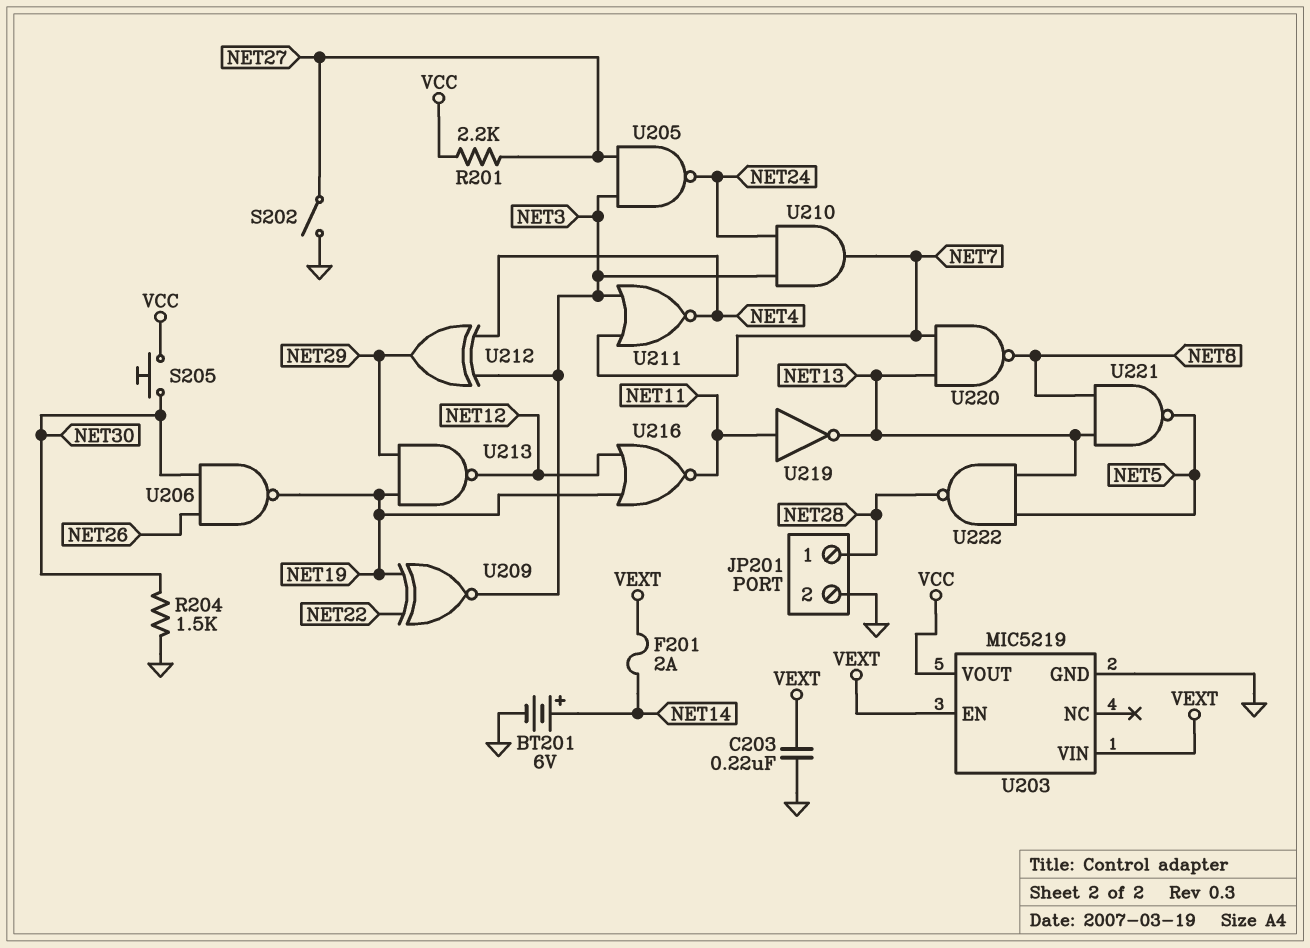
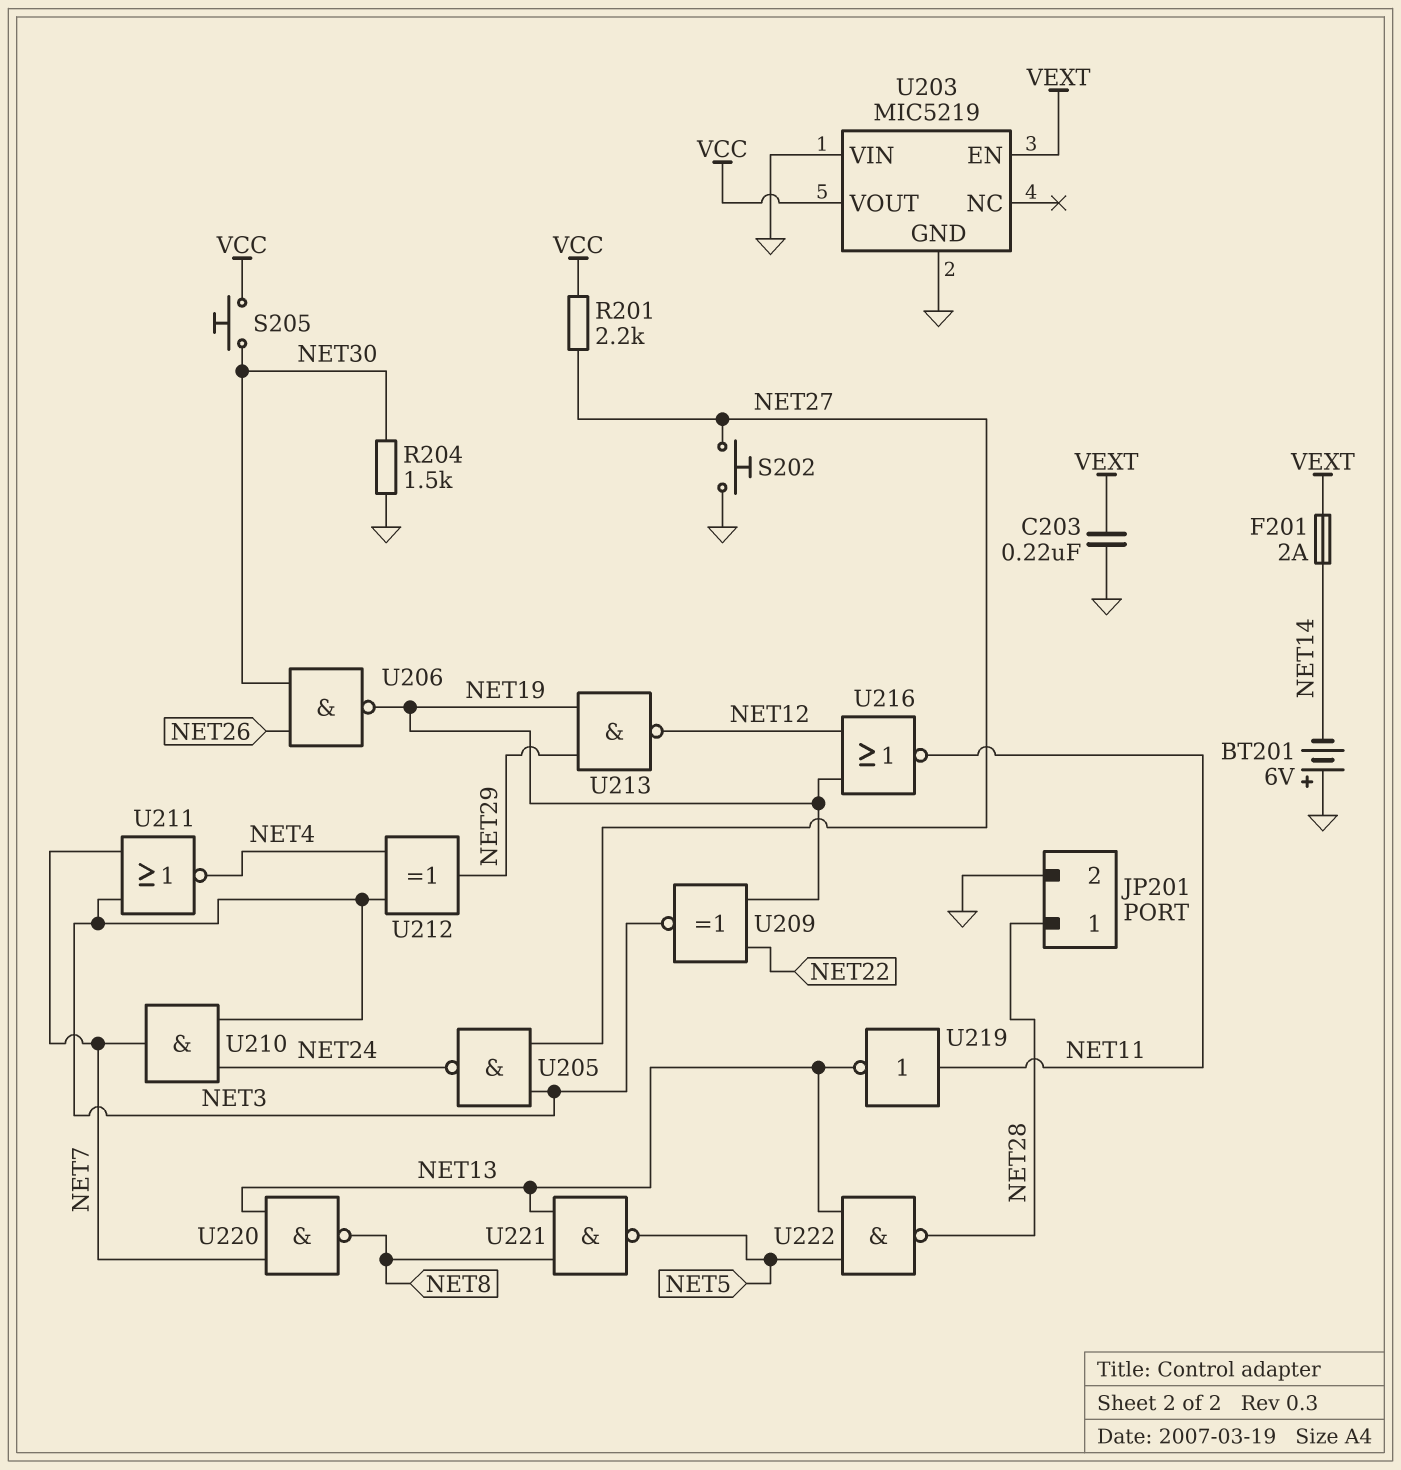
BT201: 6V (plus NET14, minus GND) -> 6V (plus GND, minus NET14)
S202: switch (GND, NET27) -> button (GND, NET27)
U203 pin VIN: VEXT -> GND

